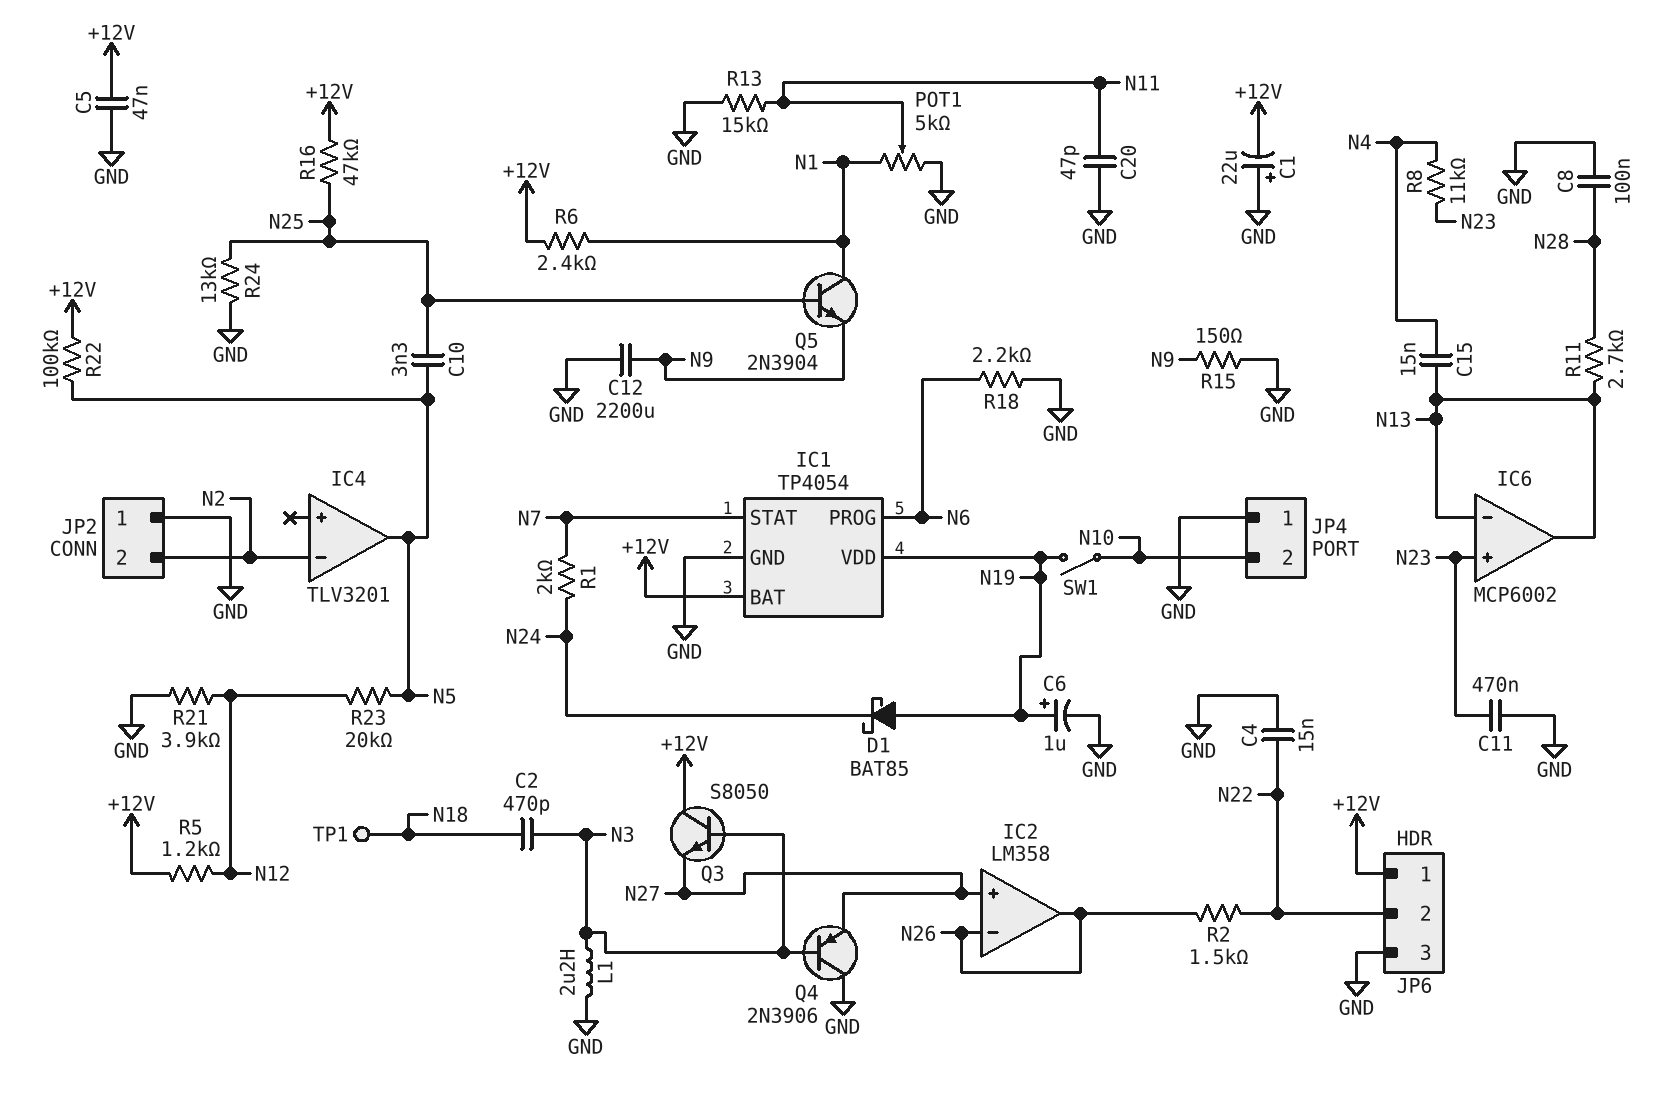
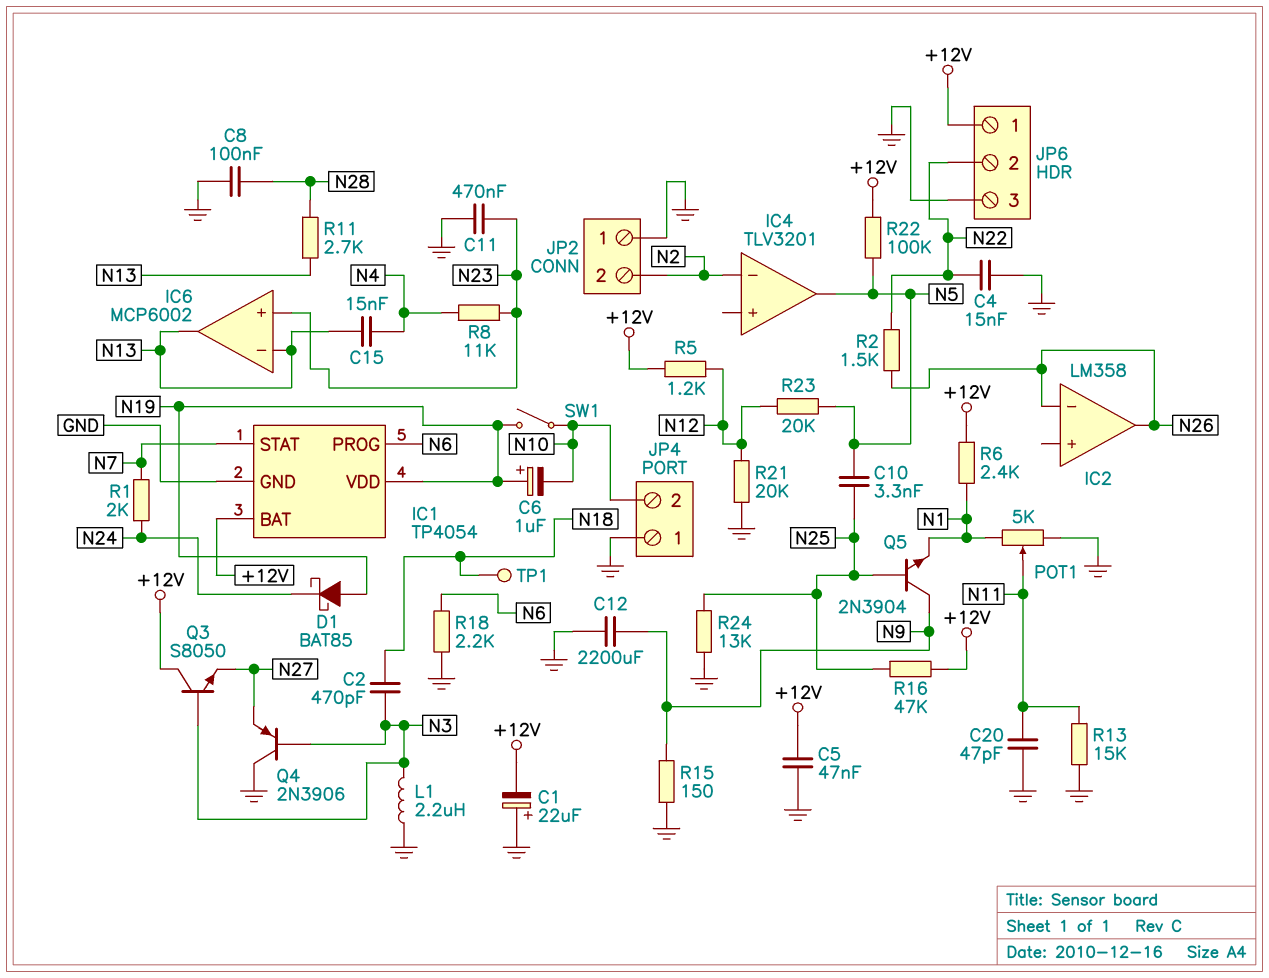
C6: 1uF (plus N19, minus GND) -> 1uF (plus N19, minus N10)
IC2 pin in+: N27 -> none
Q5: NPN 2N3904 (B N25, C N1, E N9) -> NPN 2N3904 (B N25, C N9, E N1)
R21: 3.9k (GND, N12) -> 20k (GND, N12)

